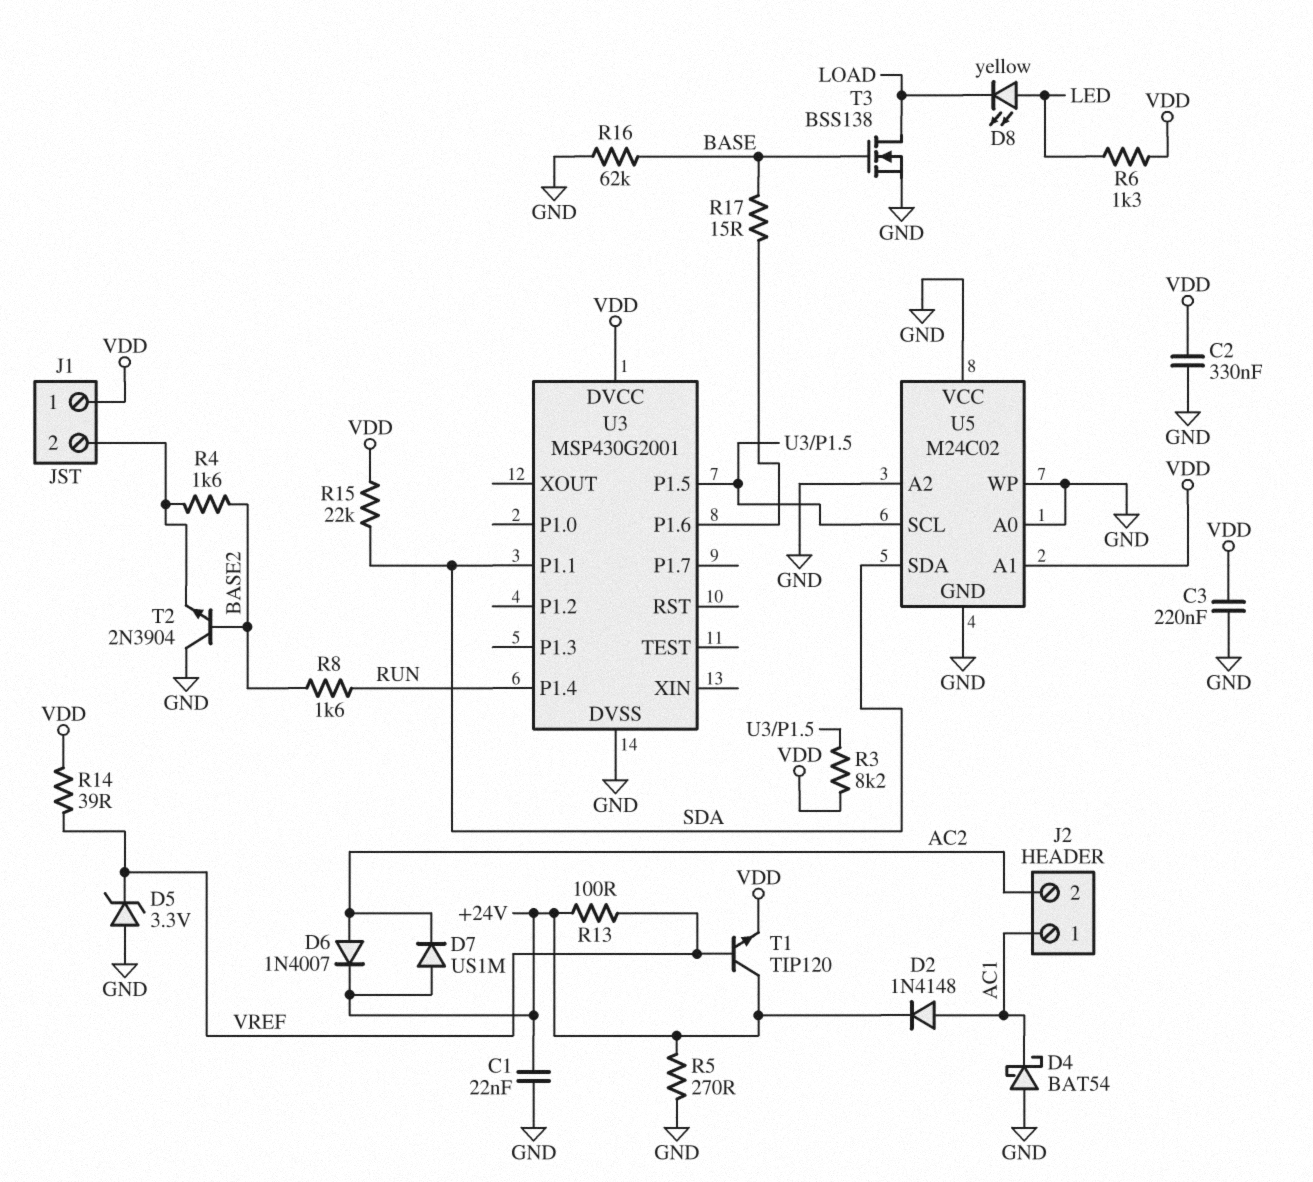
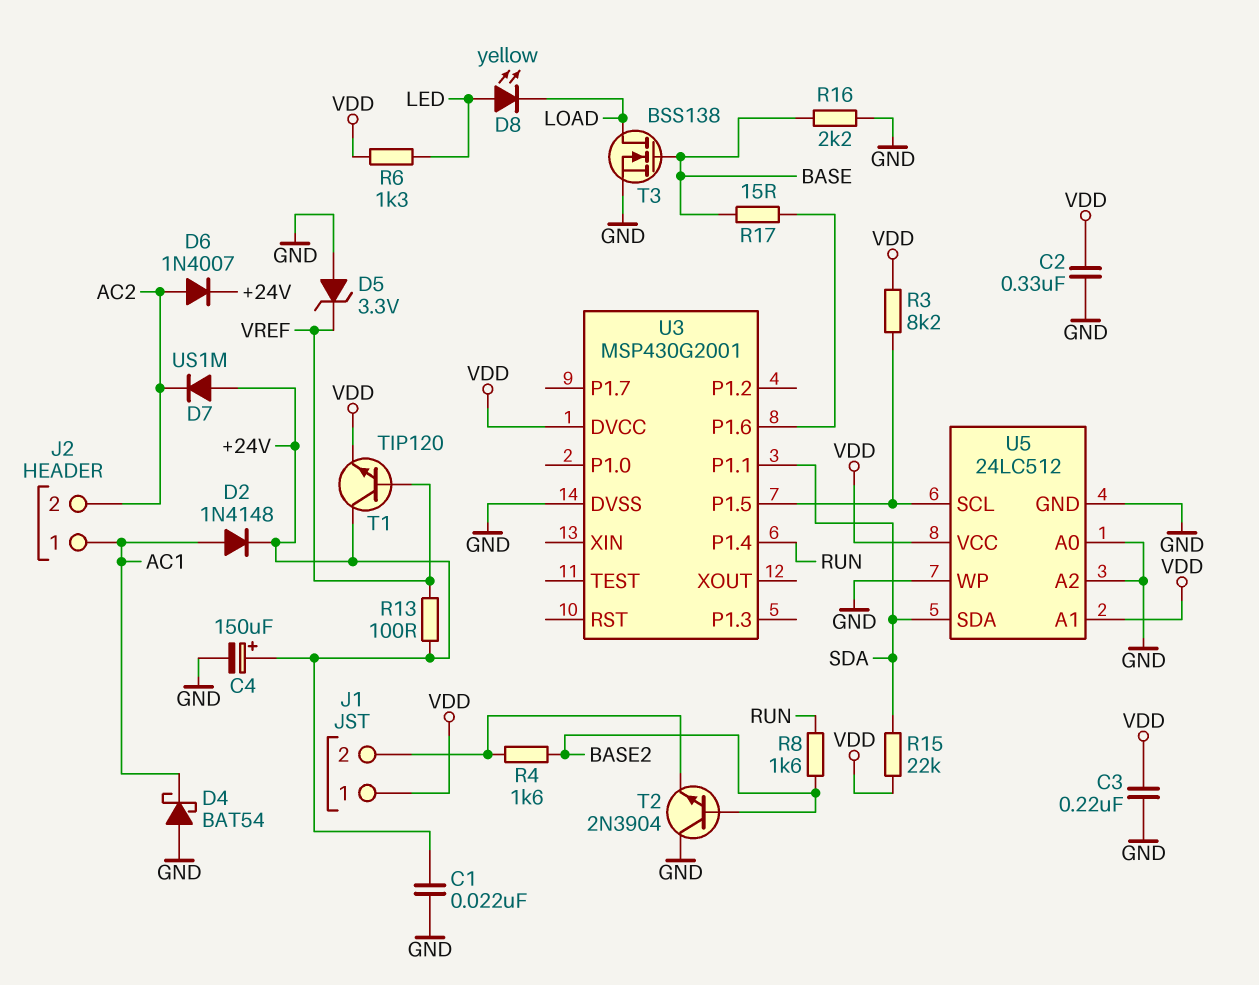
C4: none -> 150uF (plus +24V, minus GND)
R5: 270 (+24V, GND) -> none
R14: 39 (VDD, VREF) -> none
R16: 62k (BASE, GND) -> 2.2k (BASE, GND)
U5: M24C02 -> 24LC512
U5 pin VCC: GND -> VDD

